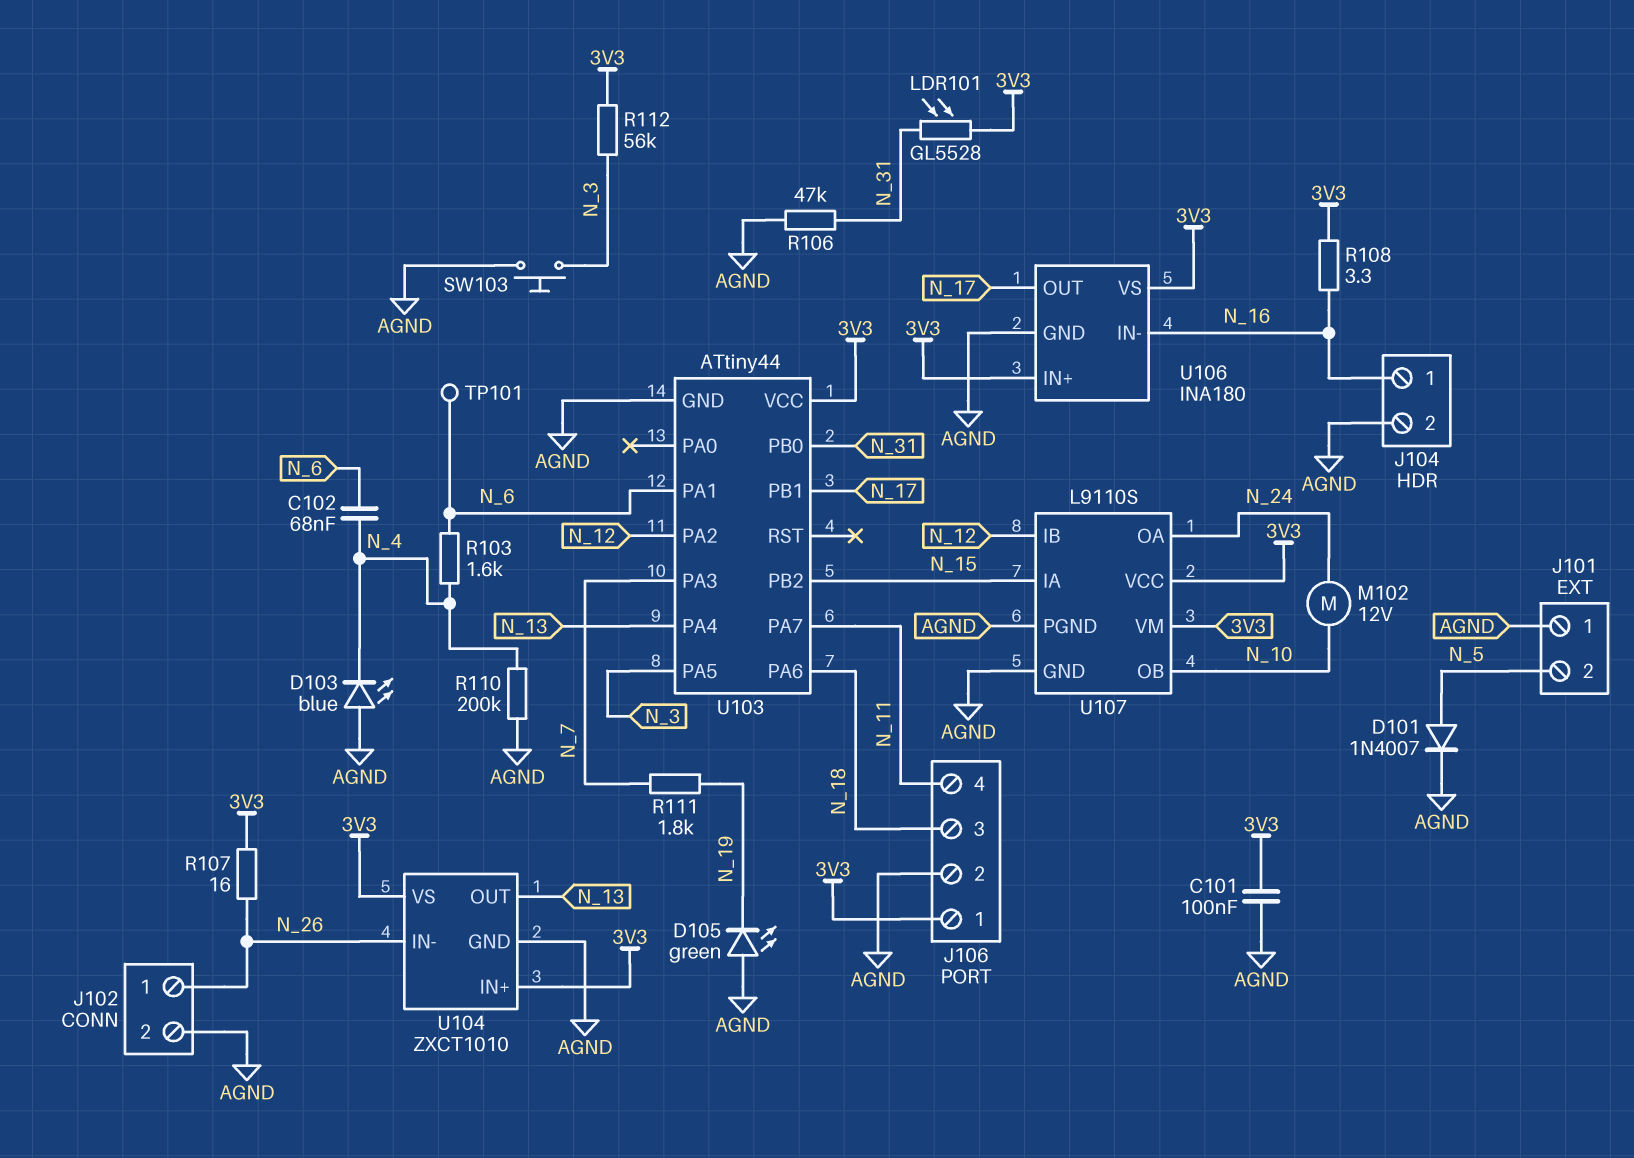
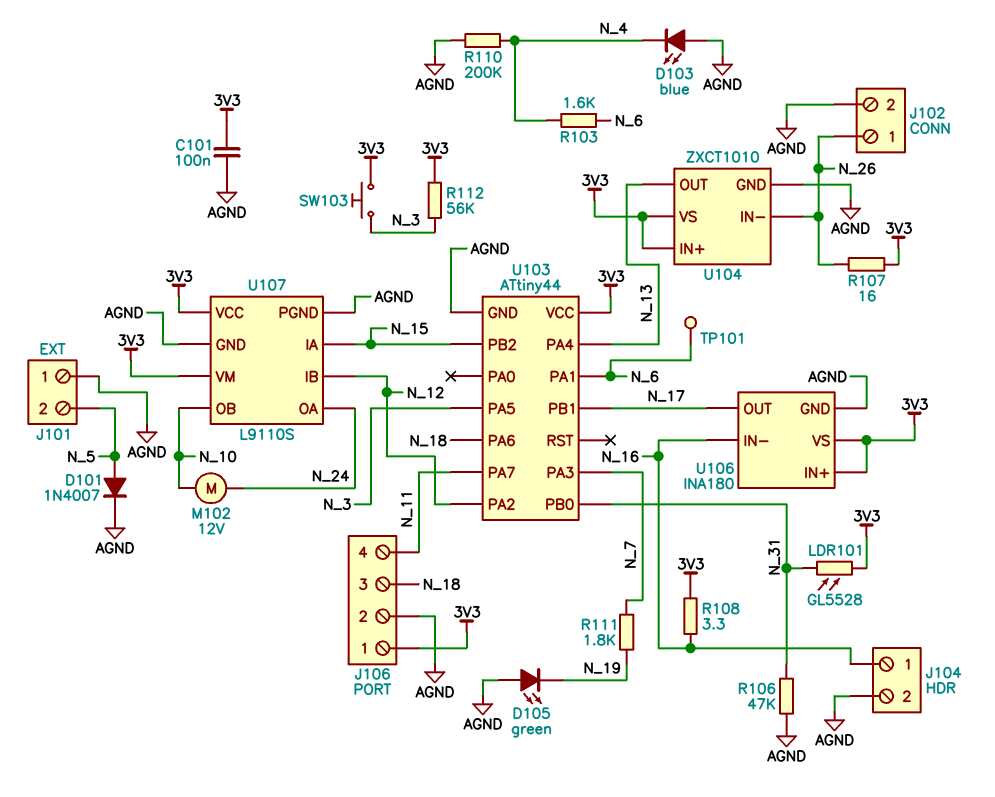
C102: 68nF (N_4, N_6) -> none
SW103: button (AGND, N_3) -> button (3V3, N_3)

